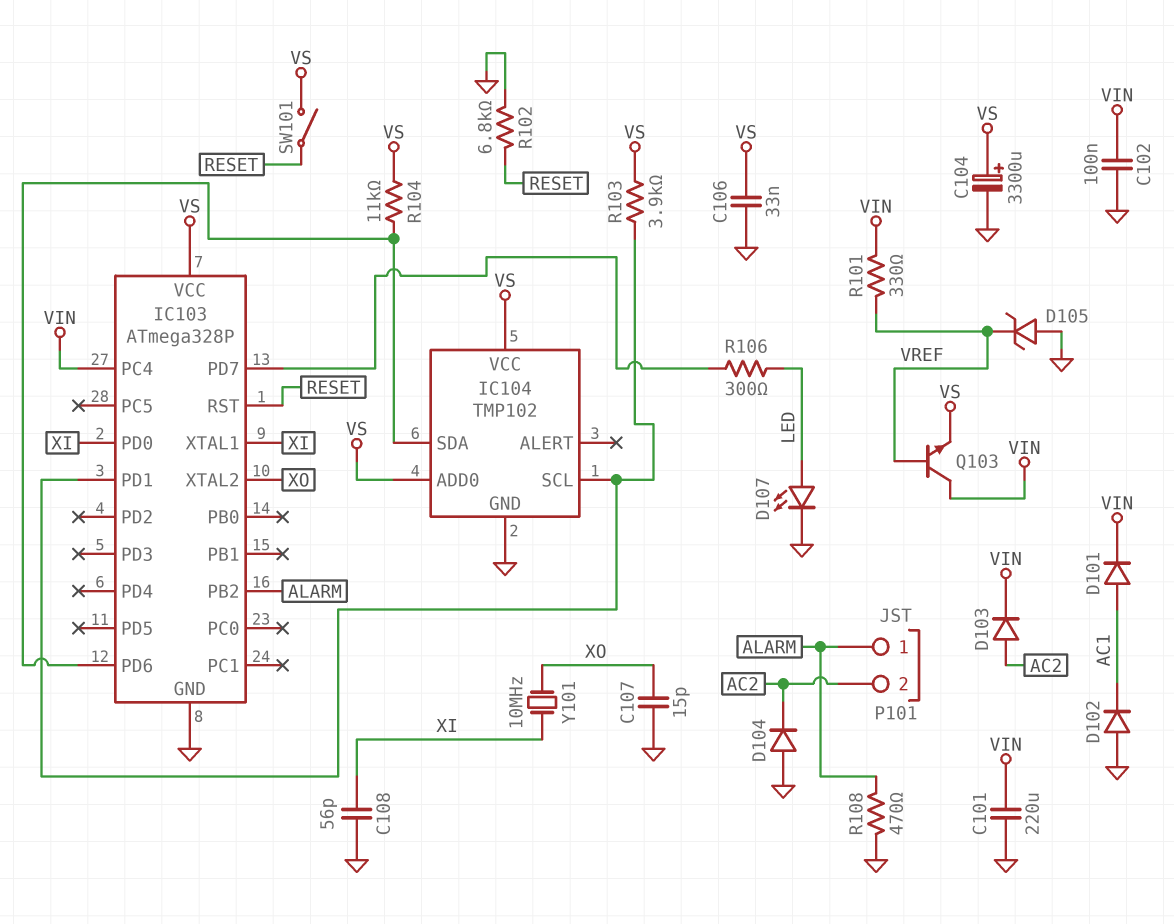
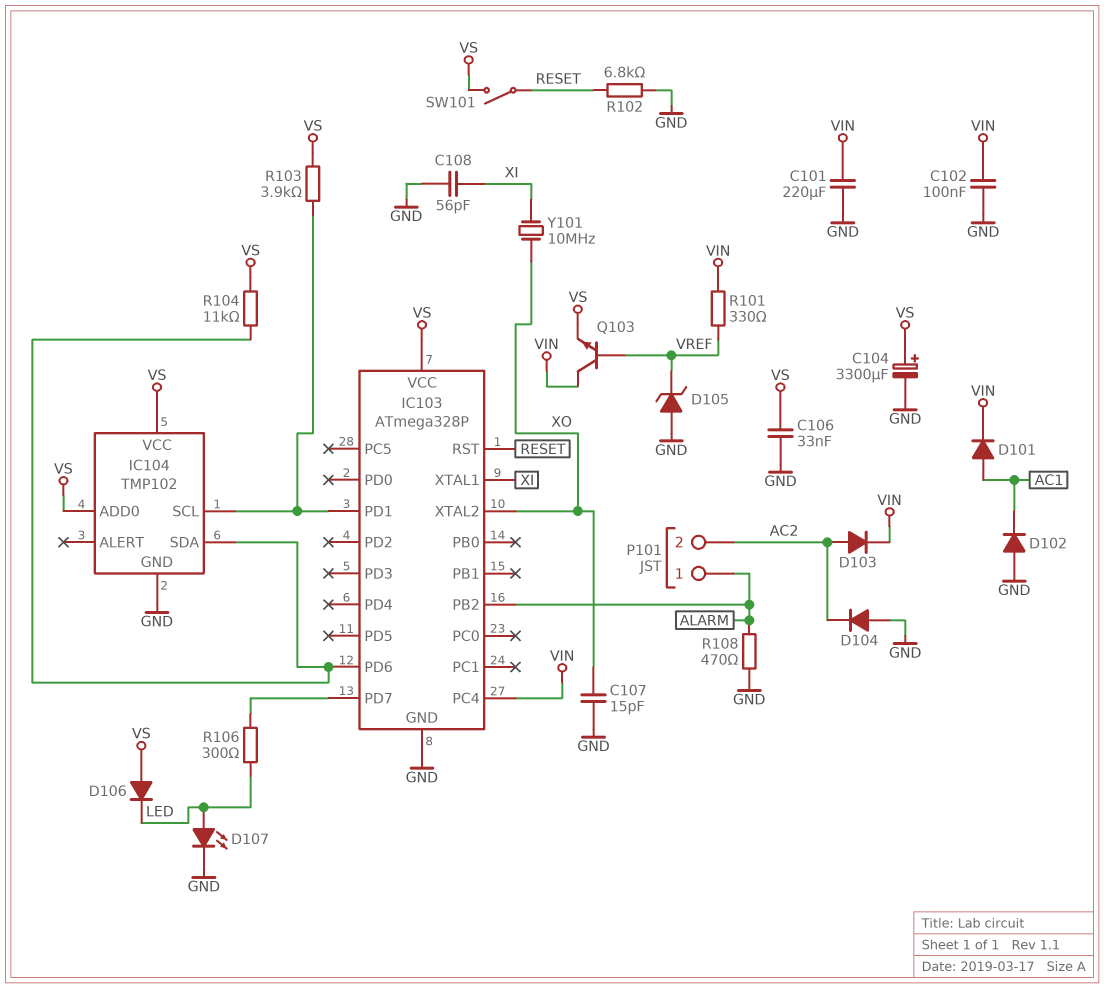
D106: none -> diode (A VS, K LED)
IC103 pin PD0: XI -> none

